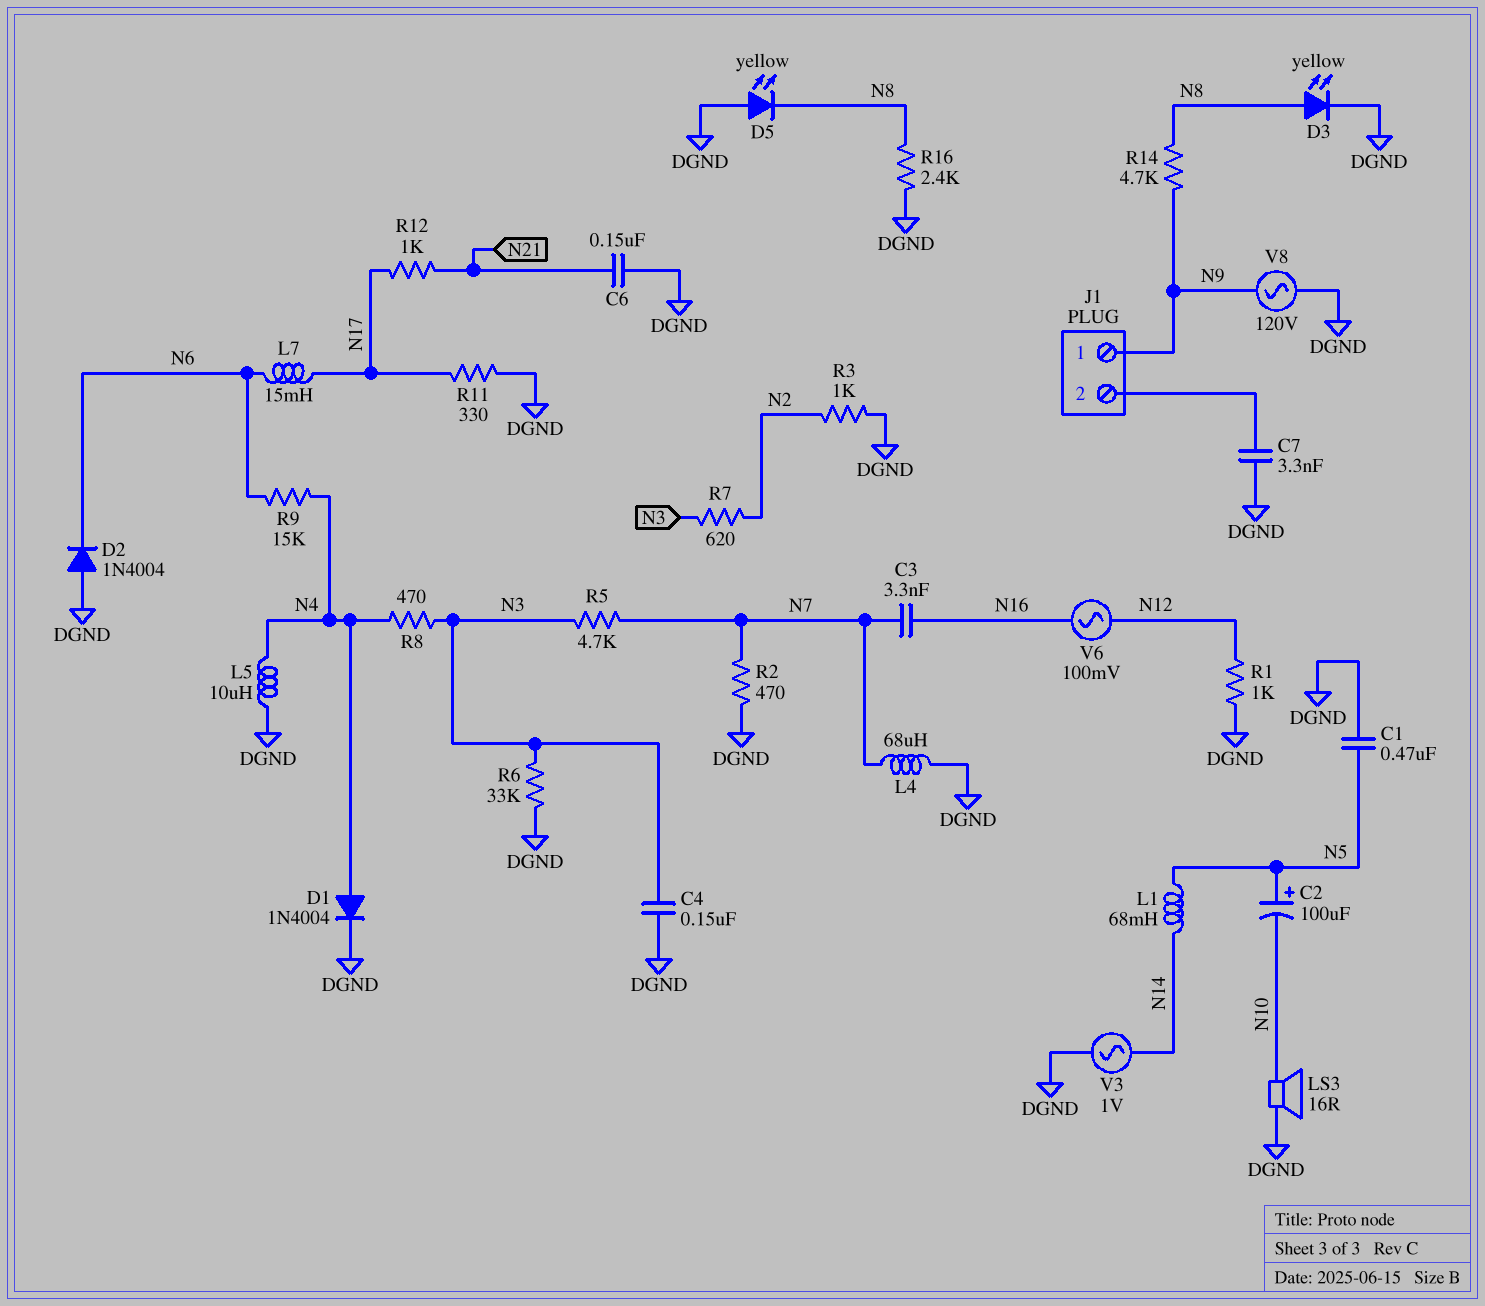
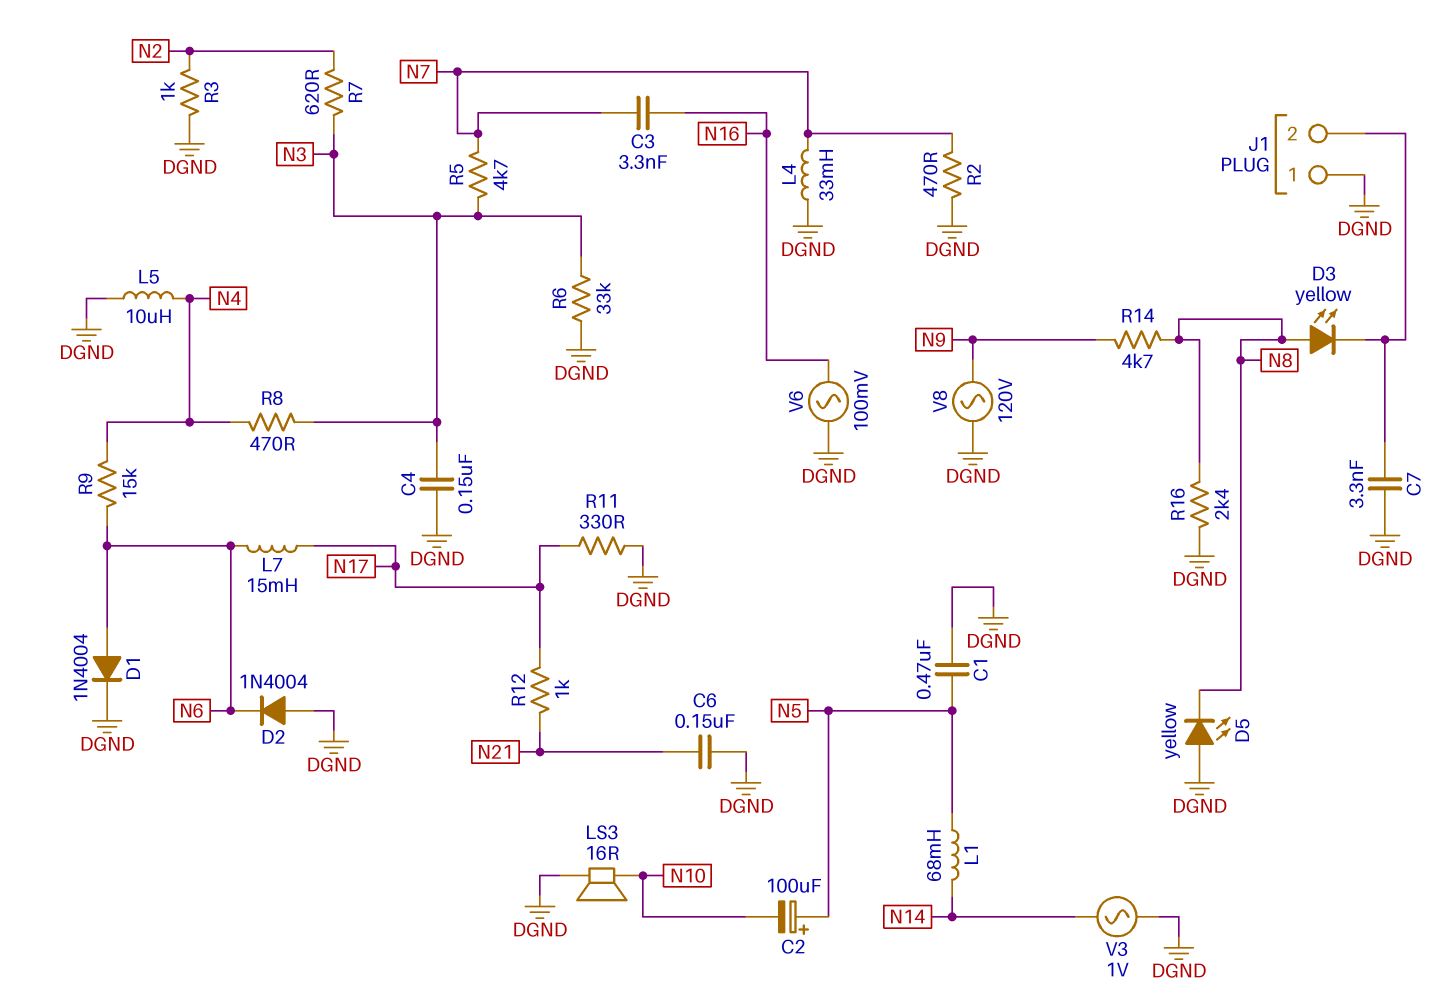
D1: diode 1N4004 (A N4, K DGND) -> diode 1N4004 (A N6, K DGND)
D3: LED yellow (A N8, K DGND) -> LED yellow (A N8, K J1/2)
J1 pin 1: N9 -> DGND
L4: 68uH (DGND, N7) -> 33mH (DGND, N7)
R1: 1k (DGND, N12) -> none
V6: AC 100mV (N12, N16) -> AC 100mV (DGND, N16)

